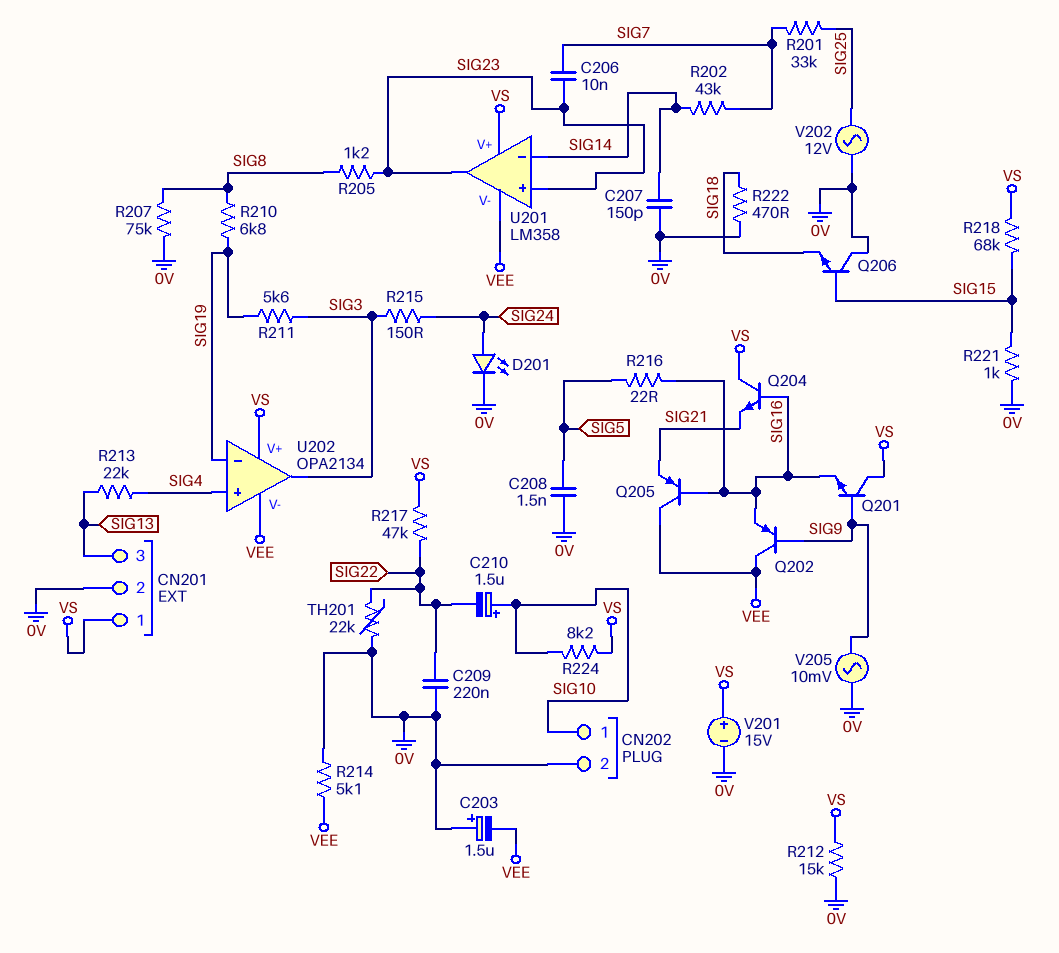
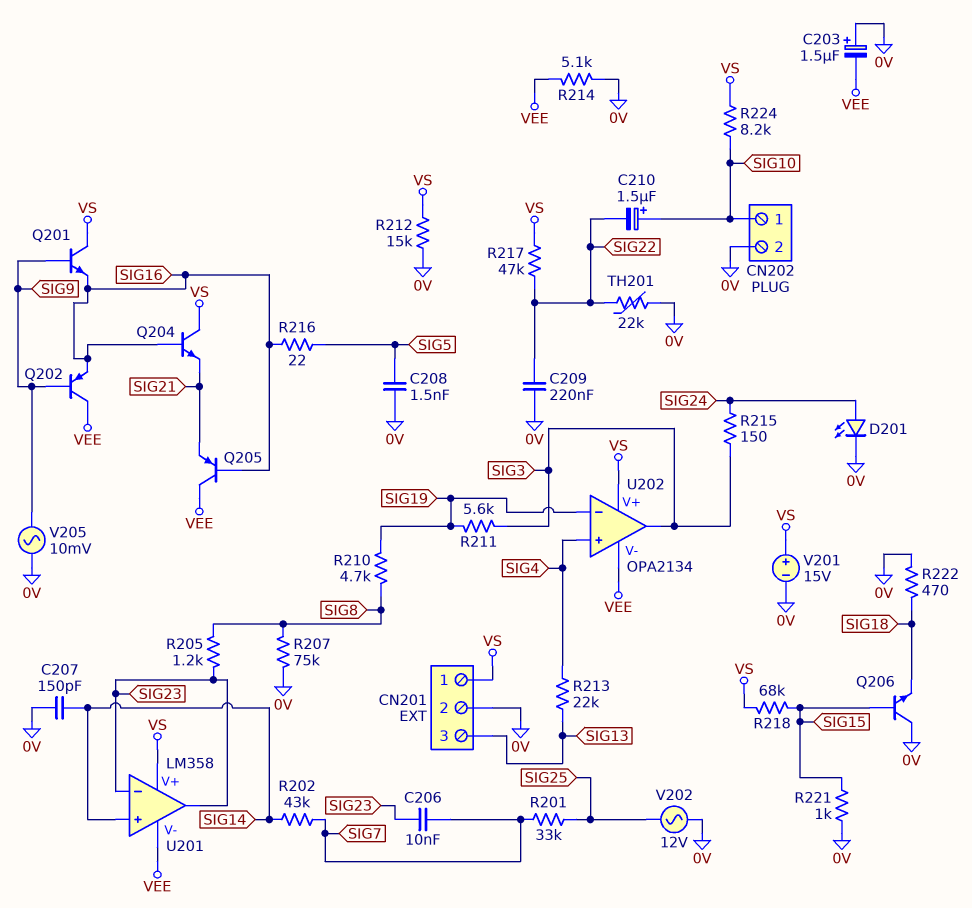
R210: 6.8k (SIG8, SIG19) -> 4.7k (SIG8, SIG19)
U201 pin in+: SIG23 -> SIG14
U201 pin in-: SIG14 -> SIG23

